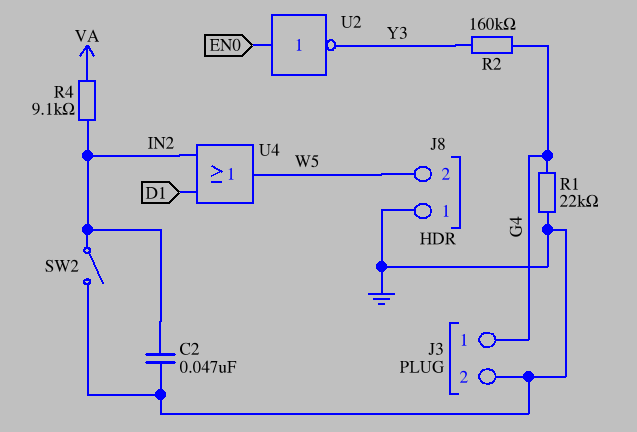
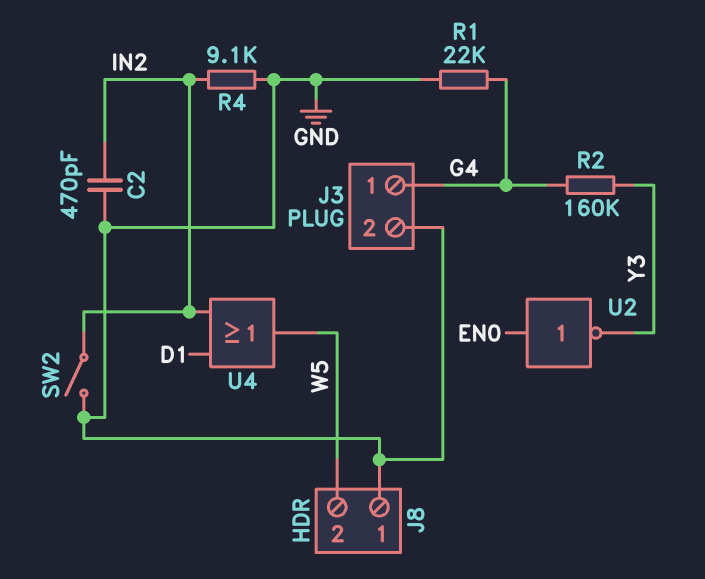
C2: 47nF (GND, IN2) -> 470pF (GND, IN2)
R4: 9.1k (IN2, VA) -> 9.1k (GND, IN2)

